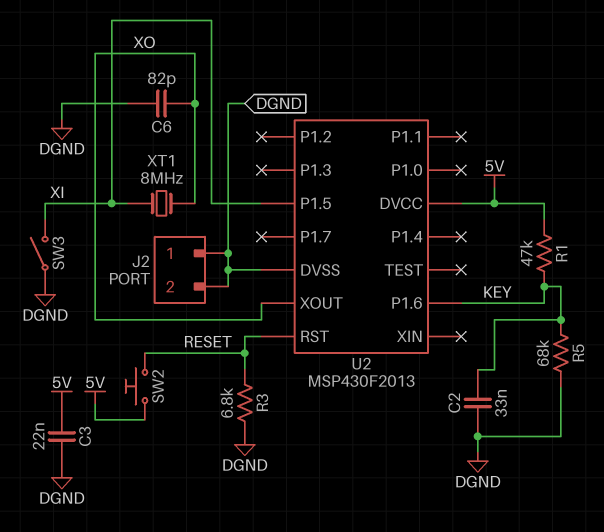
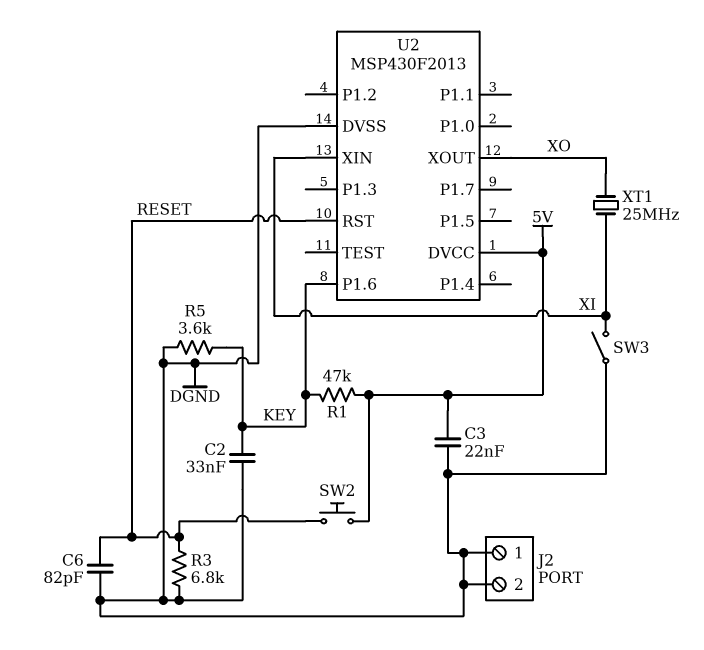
C6: 82pF (DGND, XO) -> 82pF (DGND, RESET)
R5: 68k (DGND, KEY) -> 3.6k (DGND, KEY)
U2 pin P1.5: XI -> none
U2 pin XIN: none -> XI
XT1: 8MHz (XI, XO) -> 25MHz (XI, XO)

